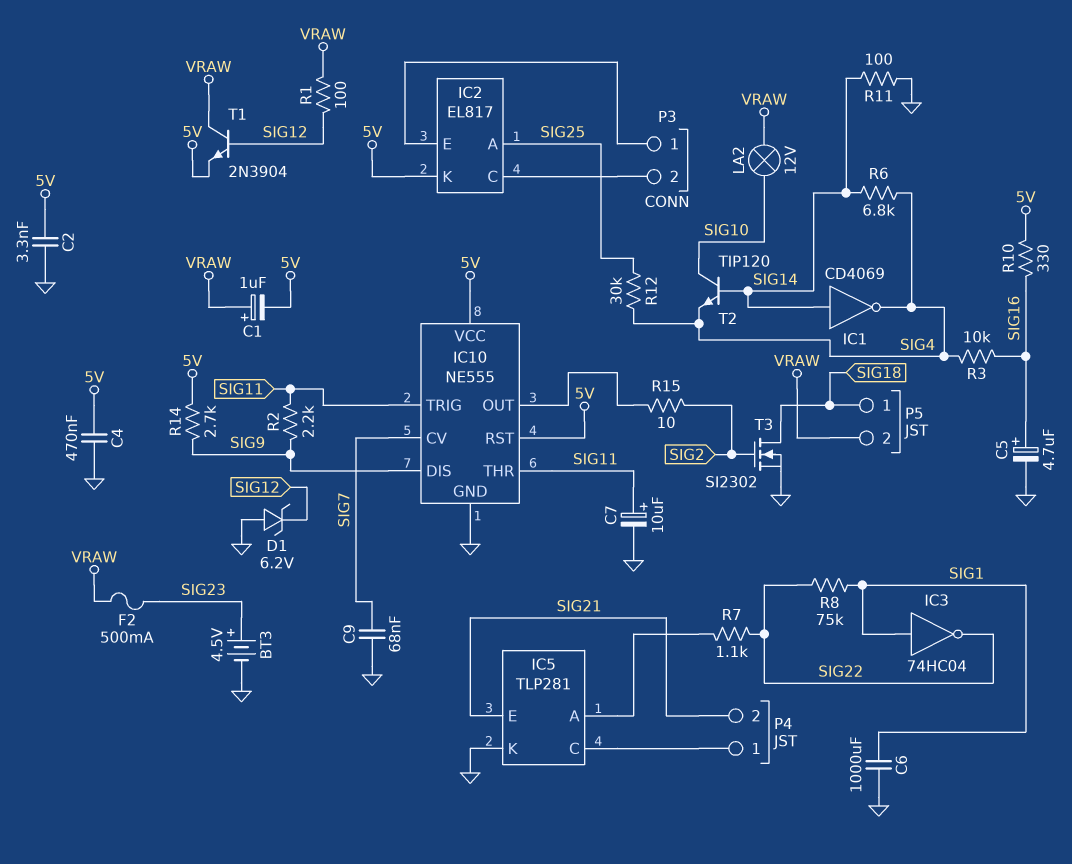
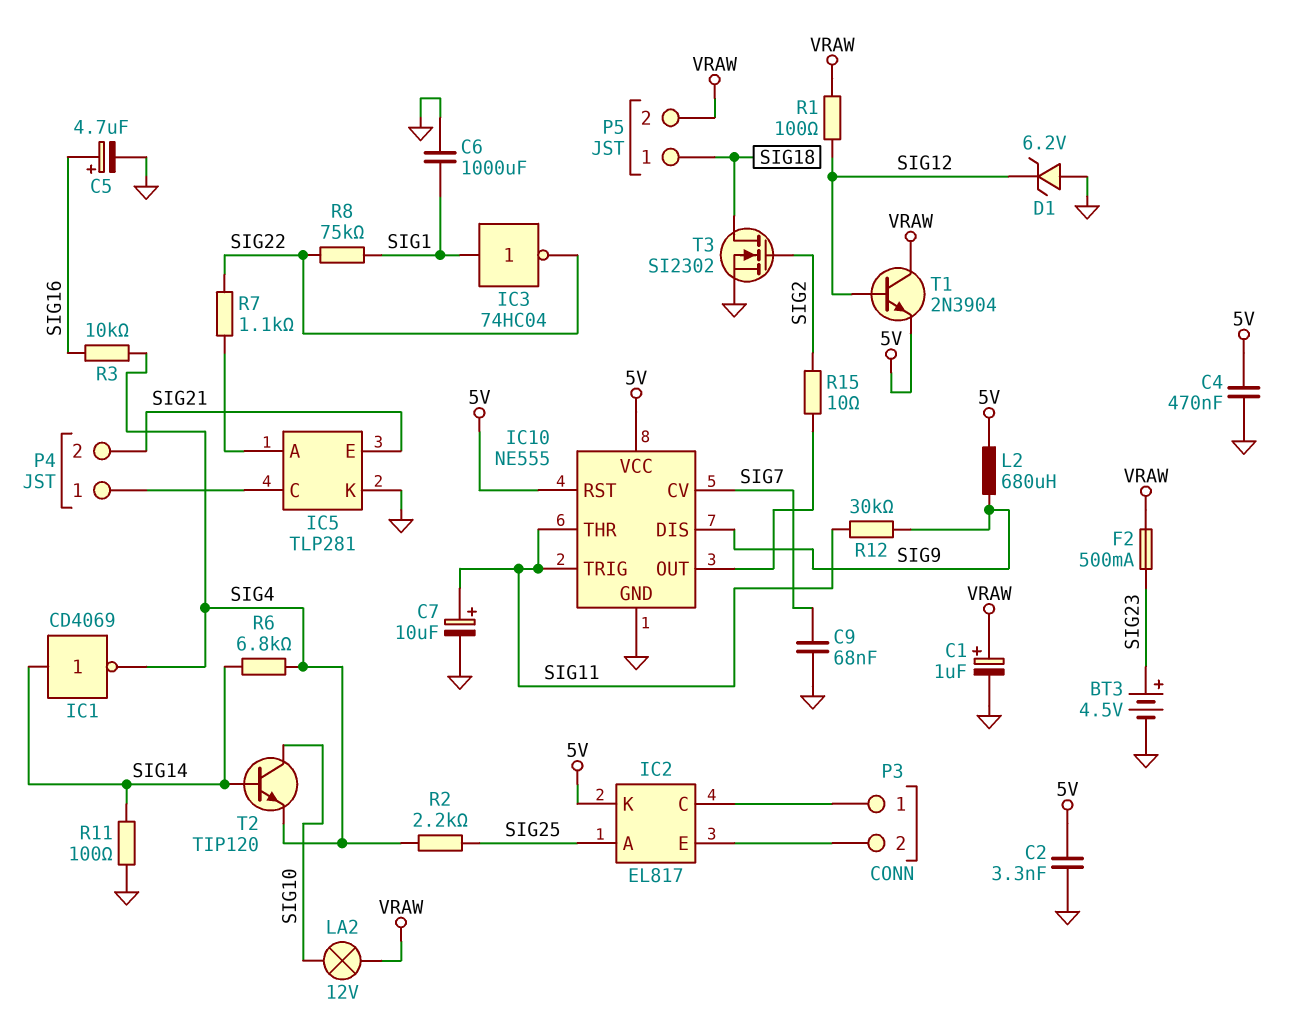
C1: 1uF (plus VRAW, minus 5V) -> 1uF (plus VRAW, minus GND)
L2: none -> 680uH (5V, SIG9)
P3 pin 1: IC2/E -> IC2/C
P3 pin 2: IC2/C -> IC2/E
R2: 2.2k (SIG9, SIG11) -> 2.2k (SIG4, SIG25)
R10: 330 (5V, SIG16) -> none
R12: 30k (SIG4, SIG25) -> 30k (SIG9, SIG11)
R14: 2.7k (5V, SIG9) -> none

